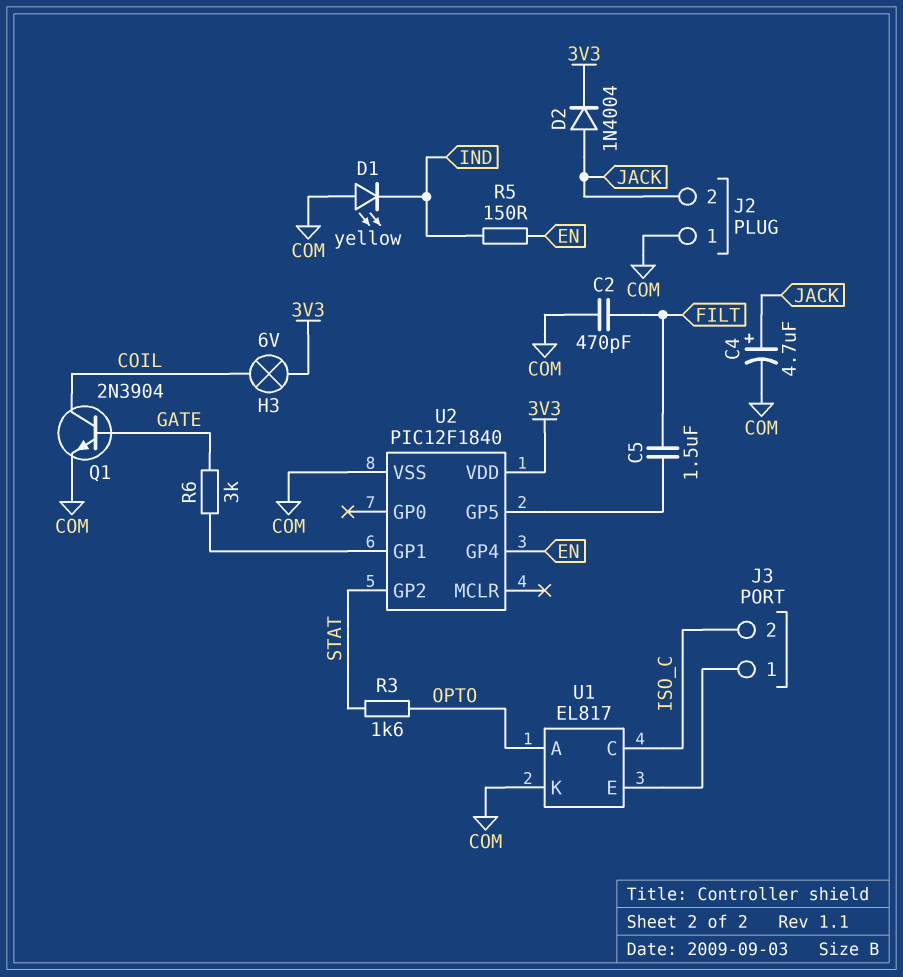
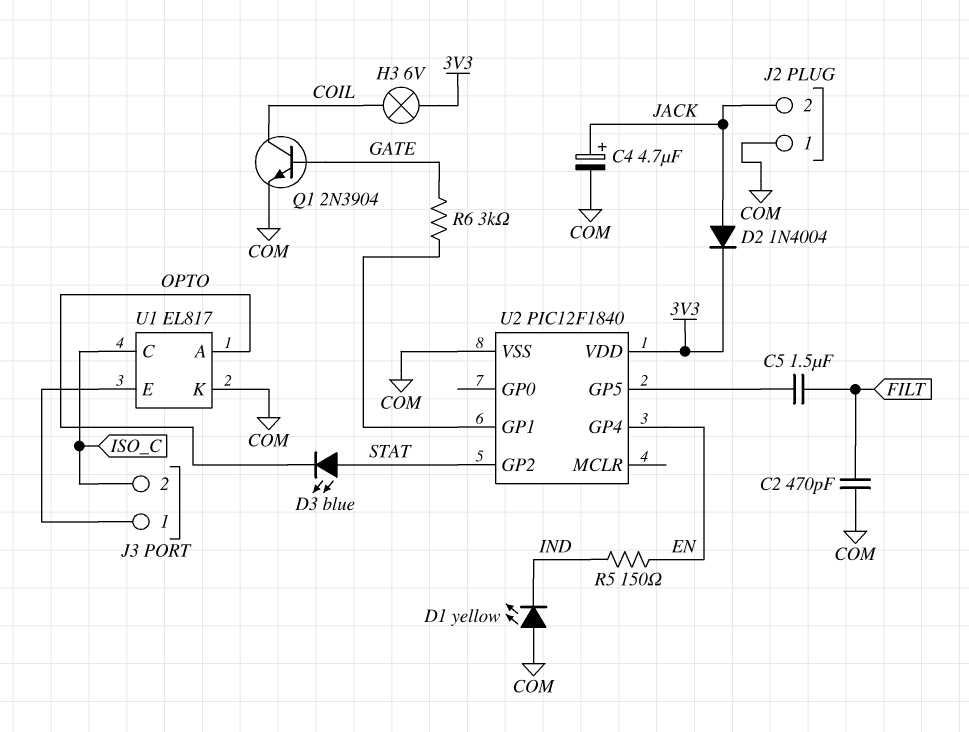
D3: none -> LED blue (A STAT, K OPTO)
R3: 1.6k (OPTO, STAT) -> none

